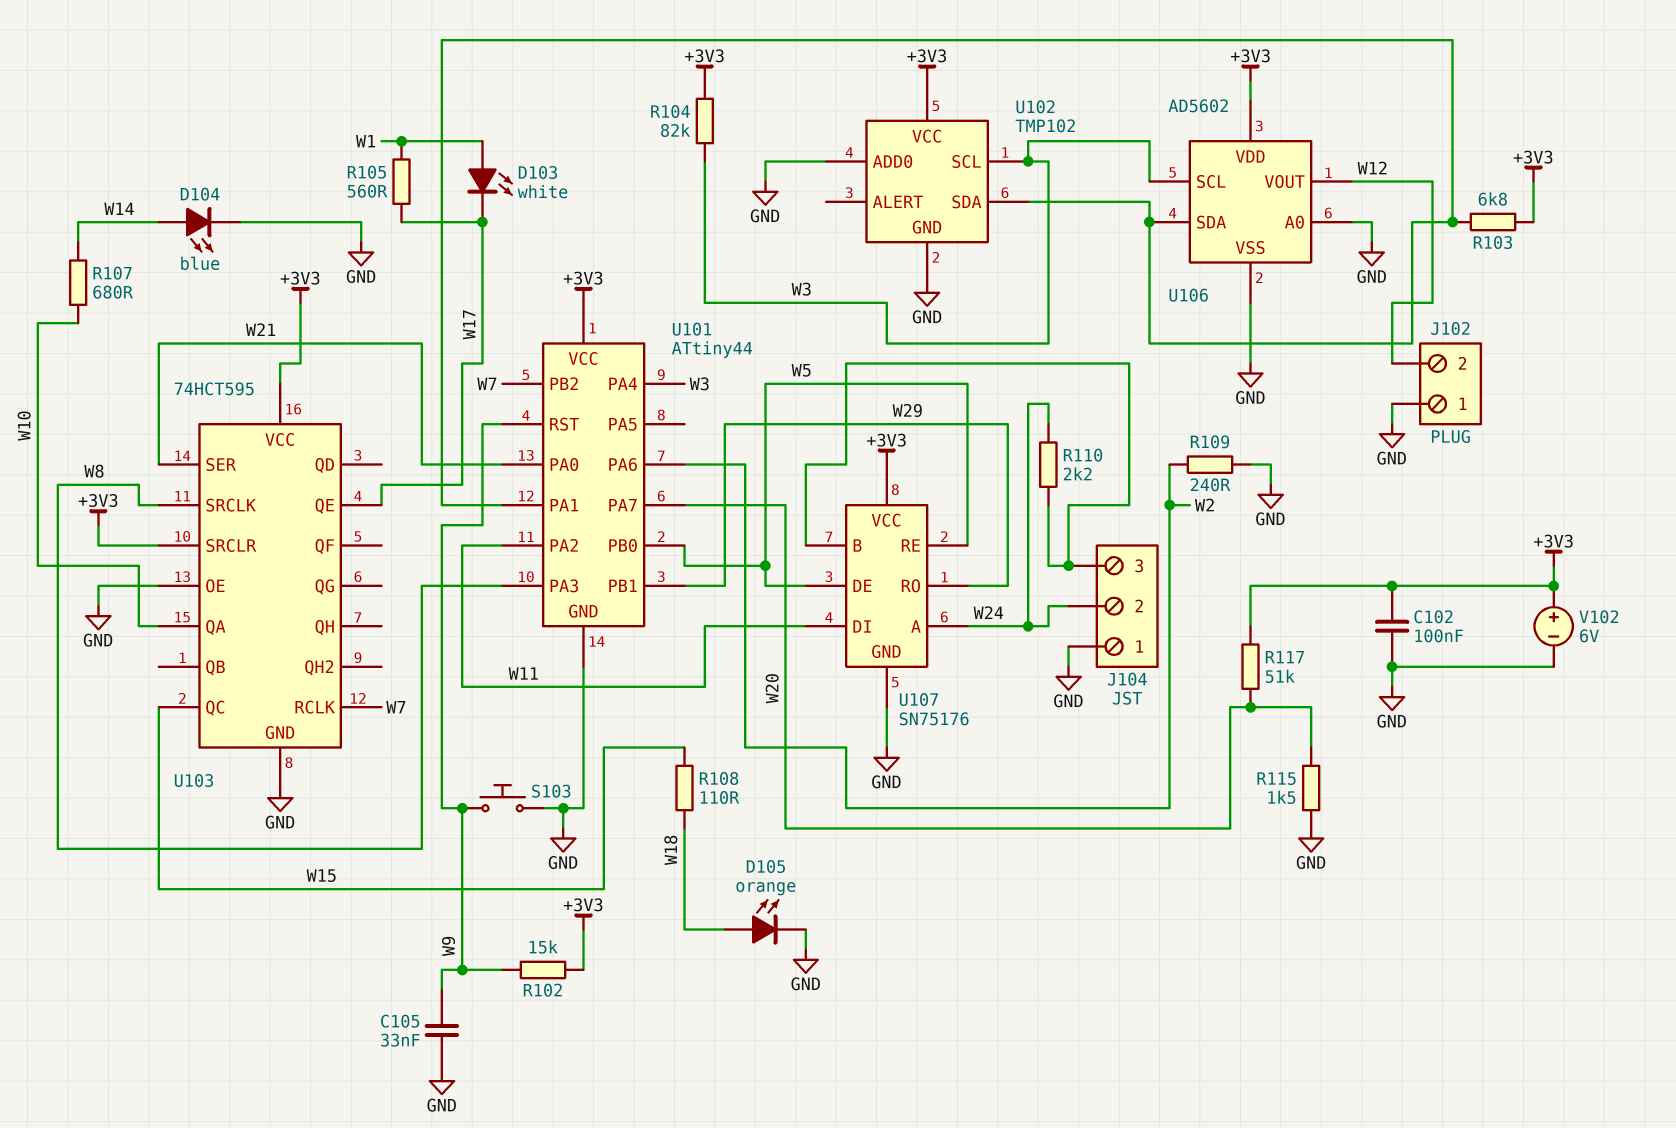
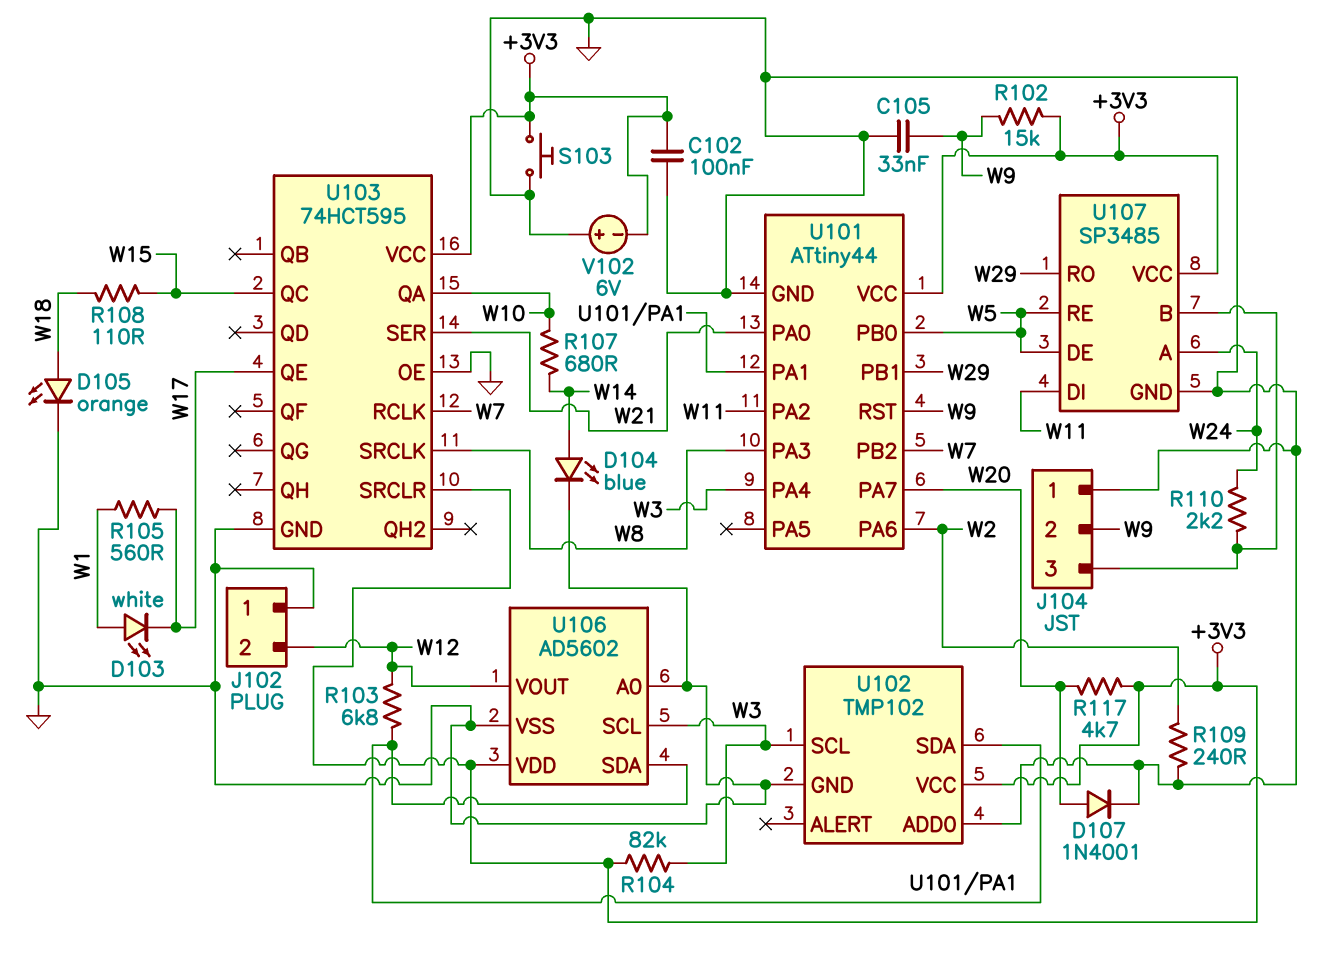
D107: none -> diode 1N4001 (A W20, K GND)
J104 pin 2: W24 -> W9
R103: 6.8k (+3V3, U101/PA1) -> 6.8k (U101/PA1, W12)
R115: 1.5k (GND, W20) -> none
R117: 51k (+3V3, W20) -> 4.7k (+3V3, W20)
S103: button (GND, W9) -> button (+3V3, GND)
U107: SN75176 -> SP3485
V102: 6V (plus +3V3, minus GND) -> 6V (plus GND, minus +3V3)

